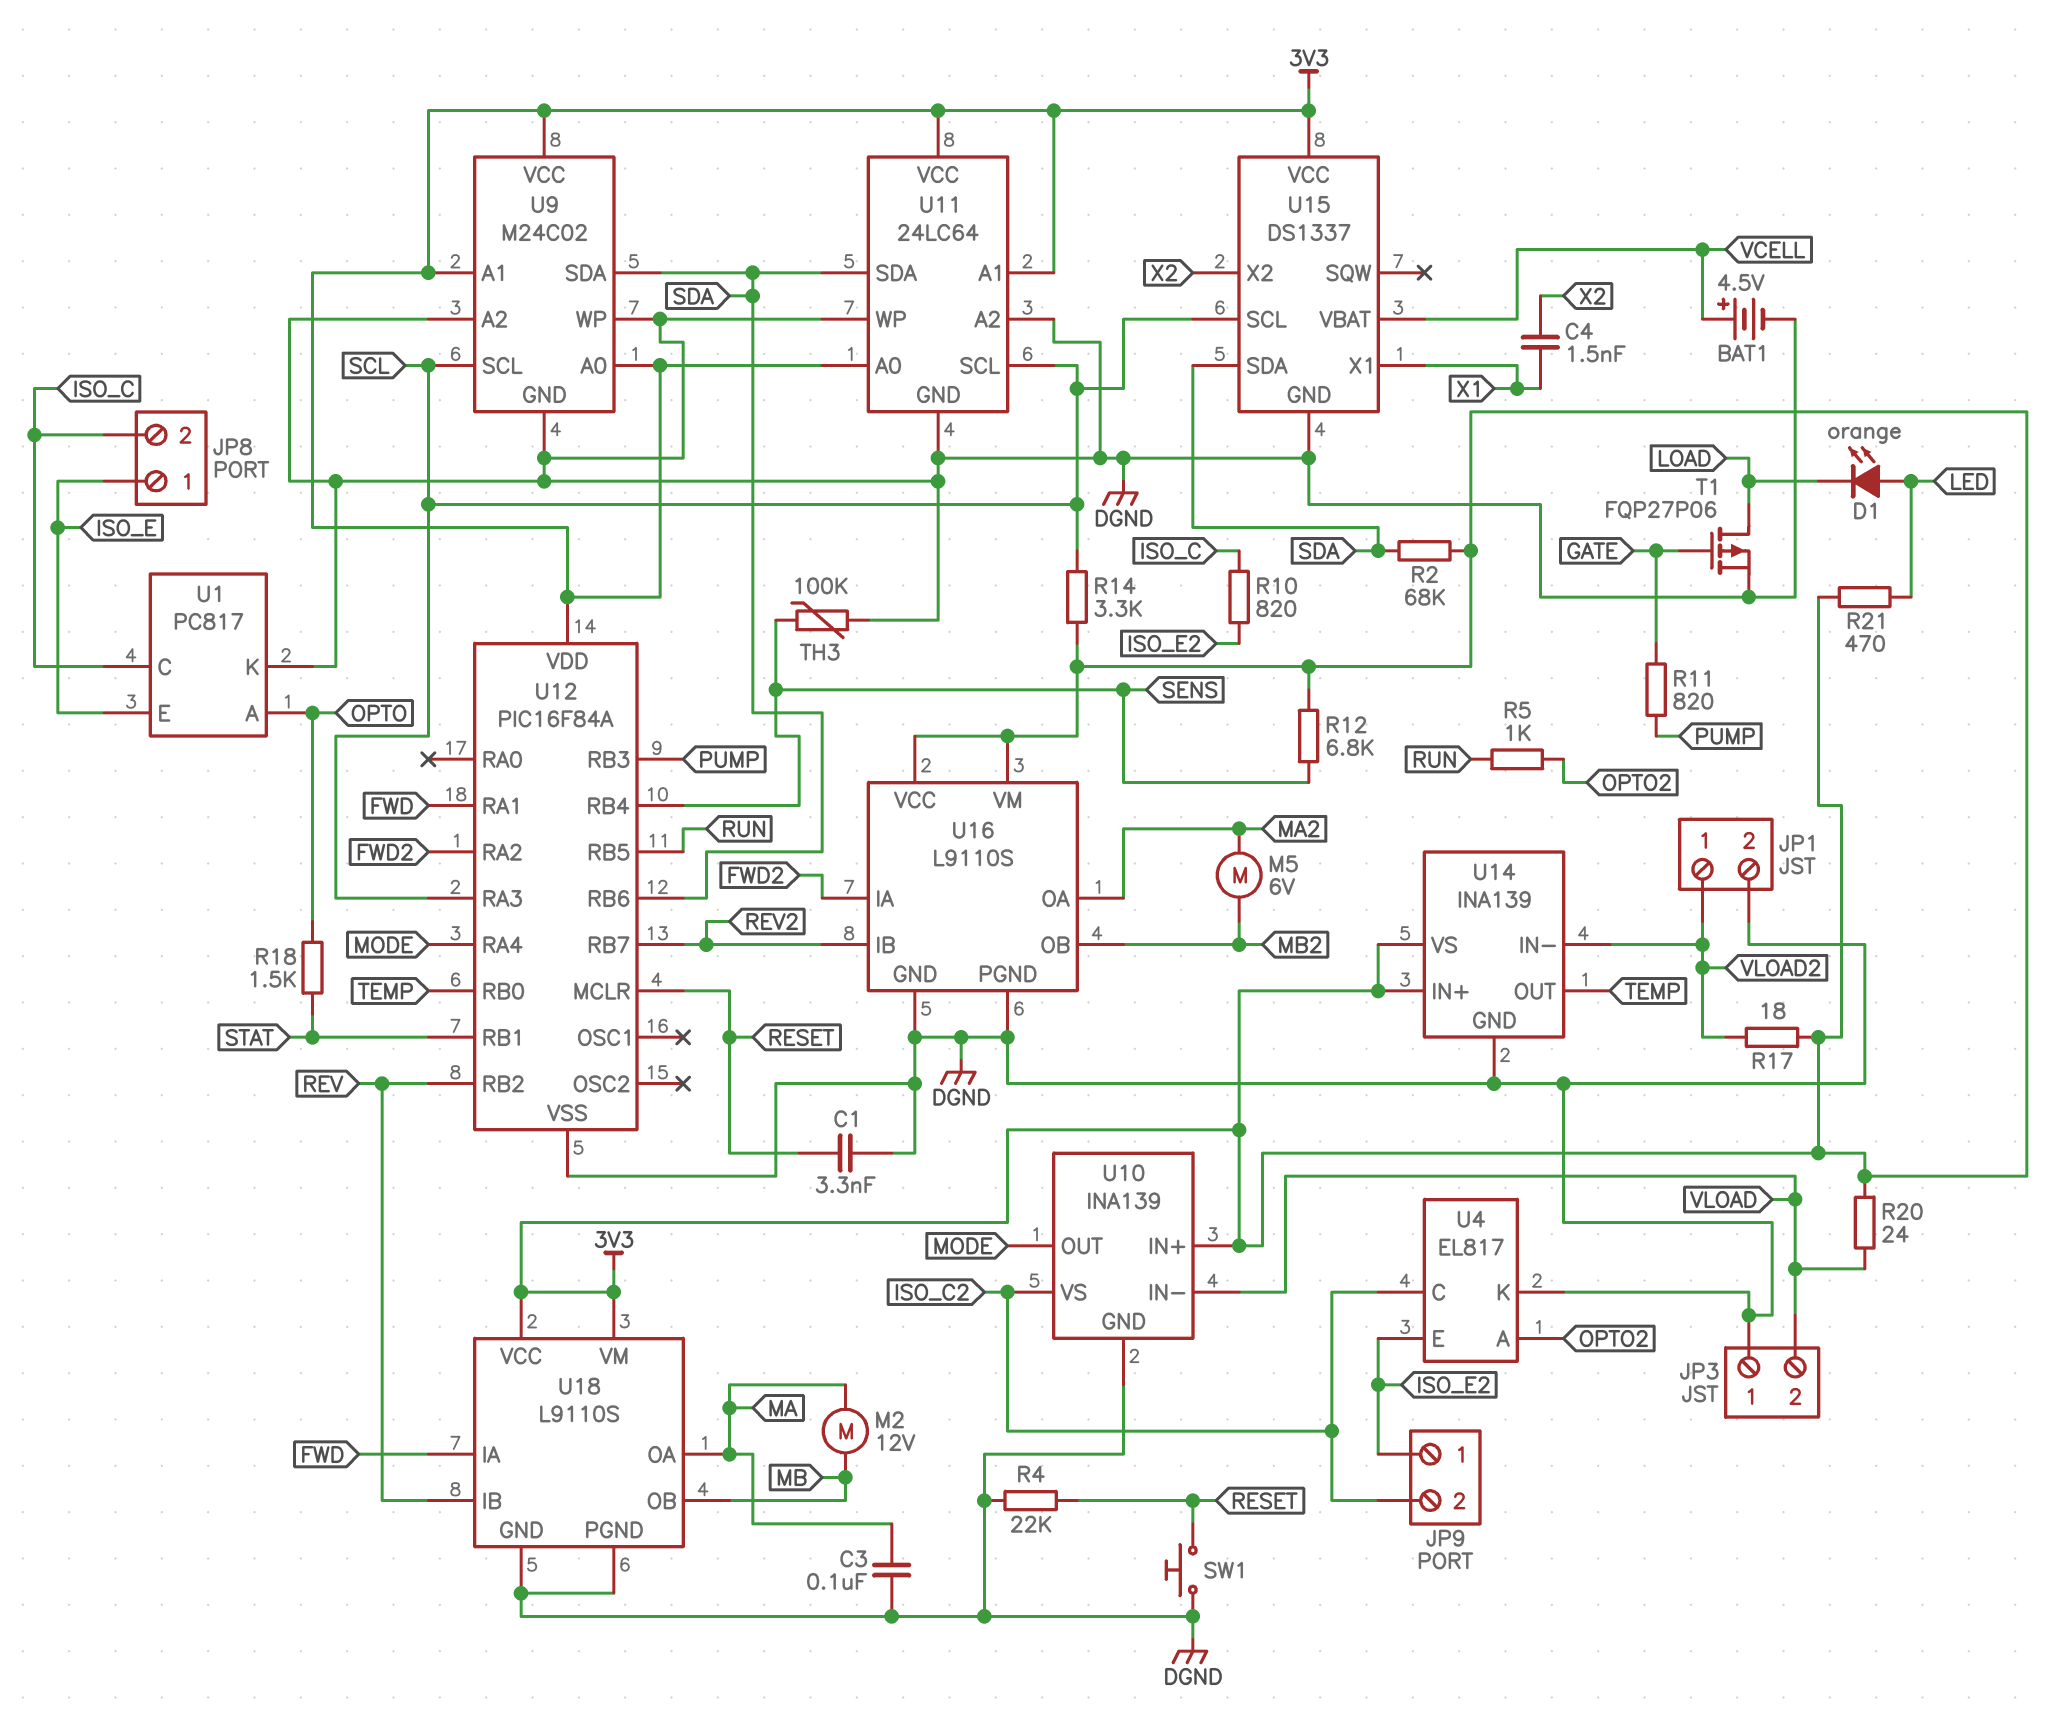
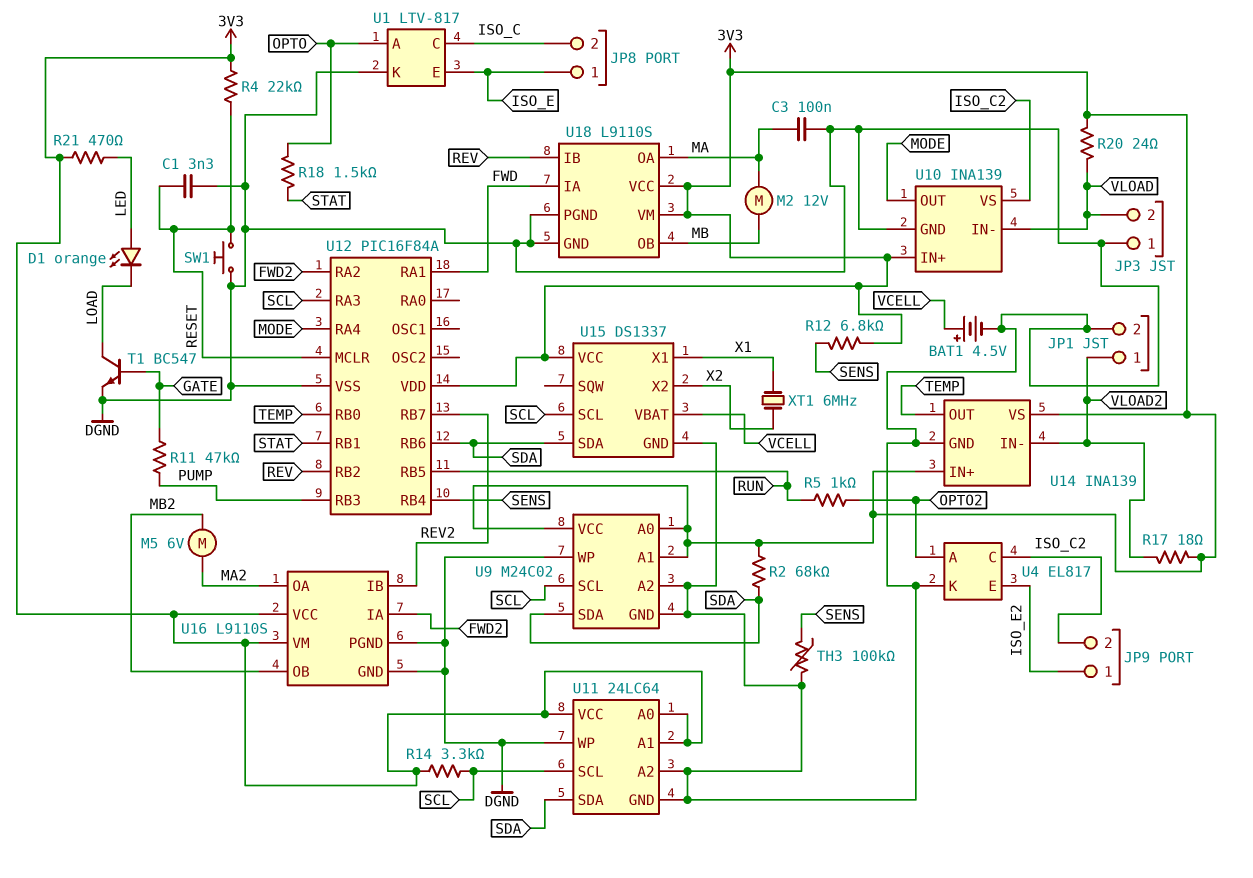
C4: 1.5nF (X1, X2) -> none
R4: 22k (DGND, RESET) -> 22k (3V3, RESET)
R10: 820 (ISO_C, ISO_E2) -> none
R11: 820 (GATE, PUMP) -> 47k (GATE, PUMP)
T1: PMOS FQP27P06 (G GATE, D LOAD, S DGND) -> NPN BC547 (B GATE, C LOAD, E DGND)
U1: PC817 -> LTV-817
XT1: none -> 6MHz (X1, X2)

